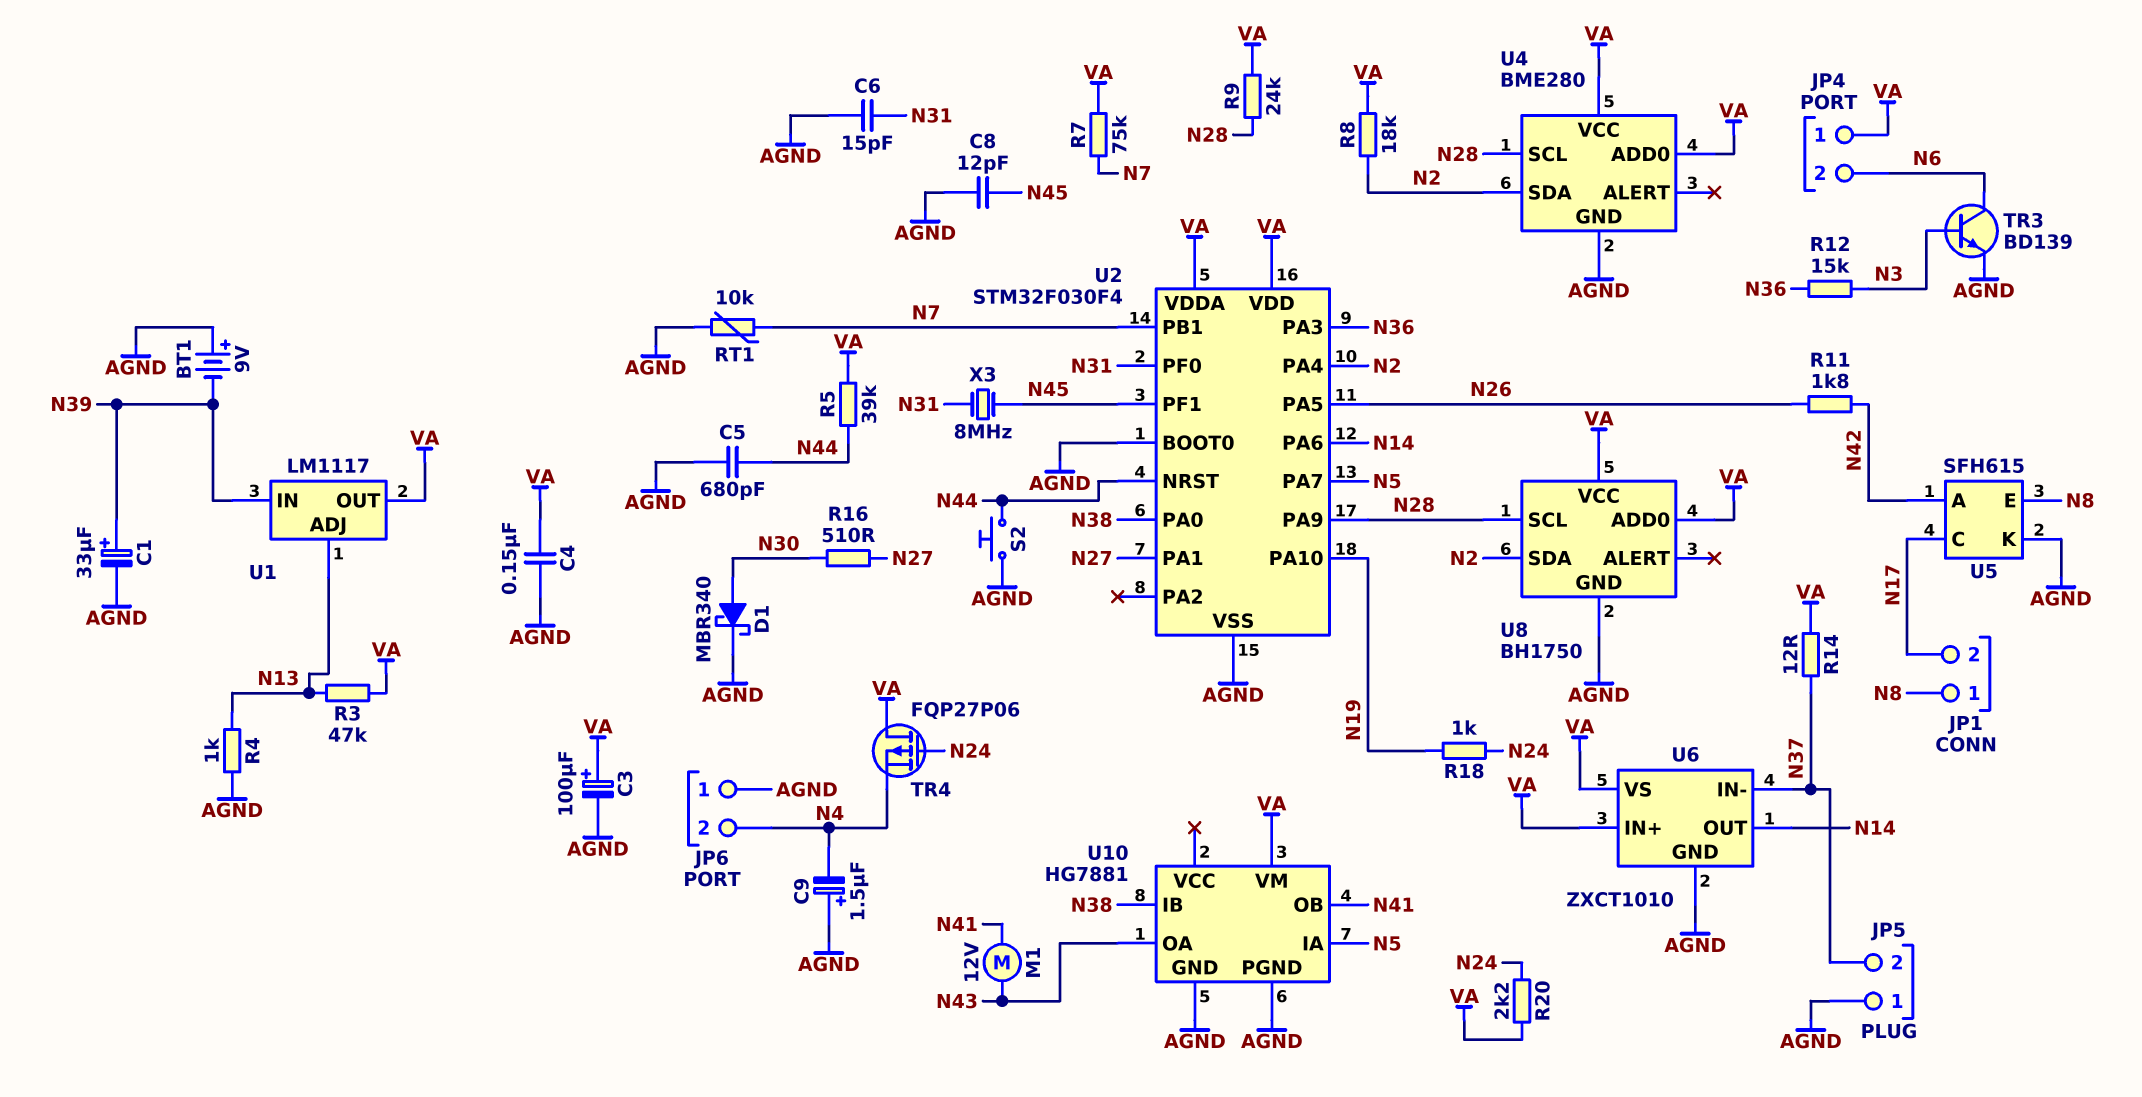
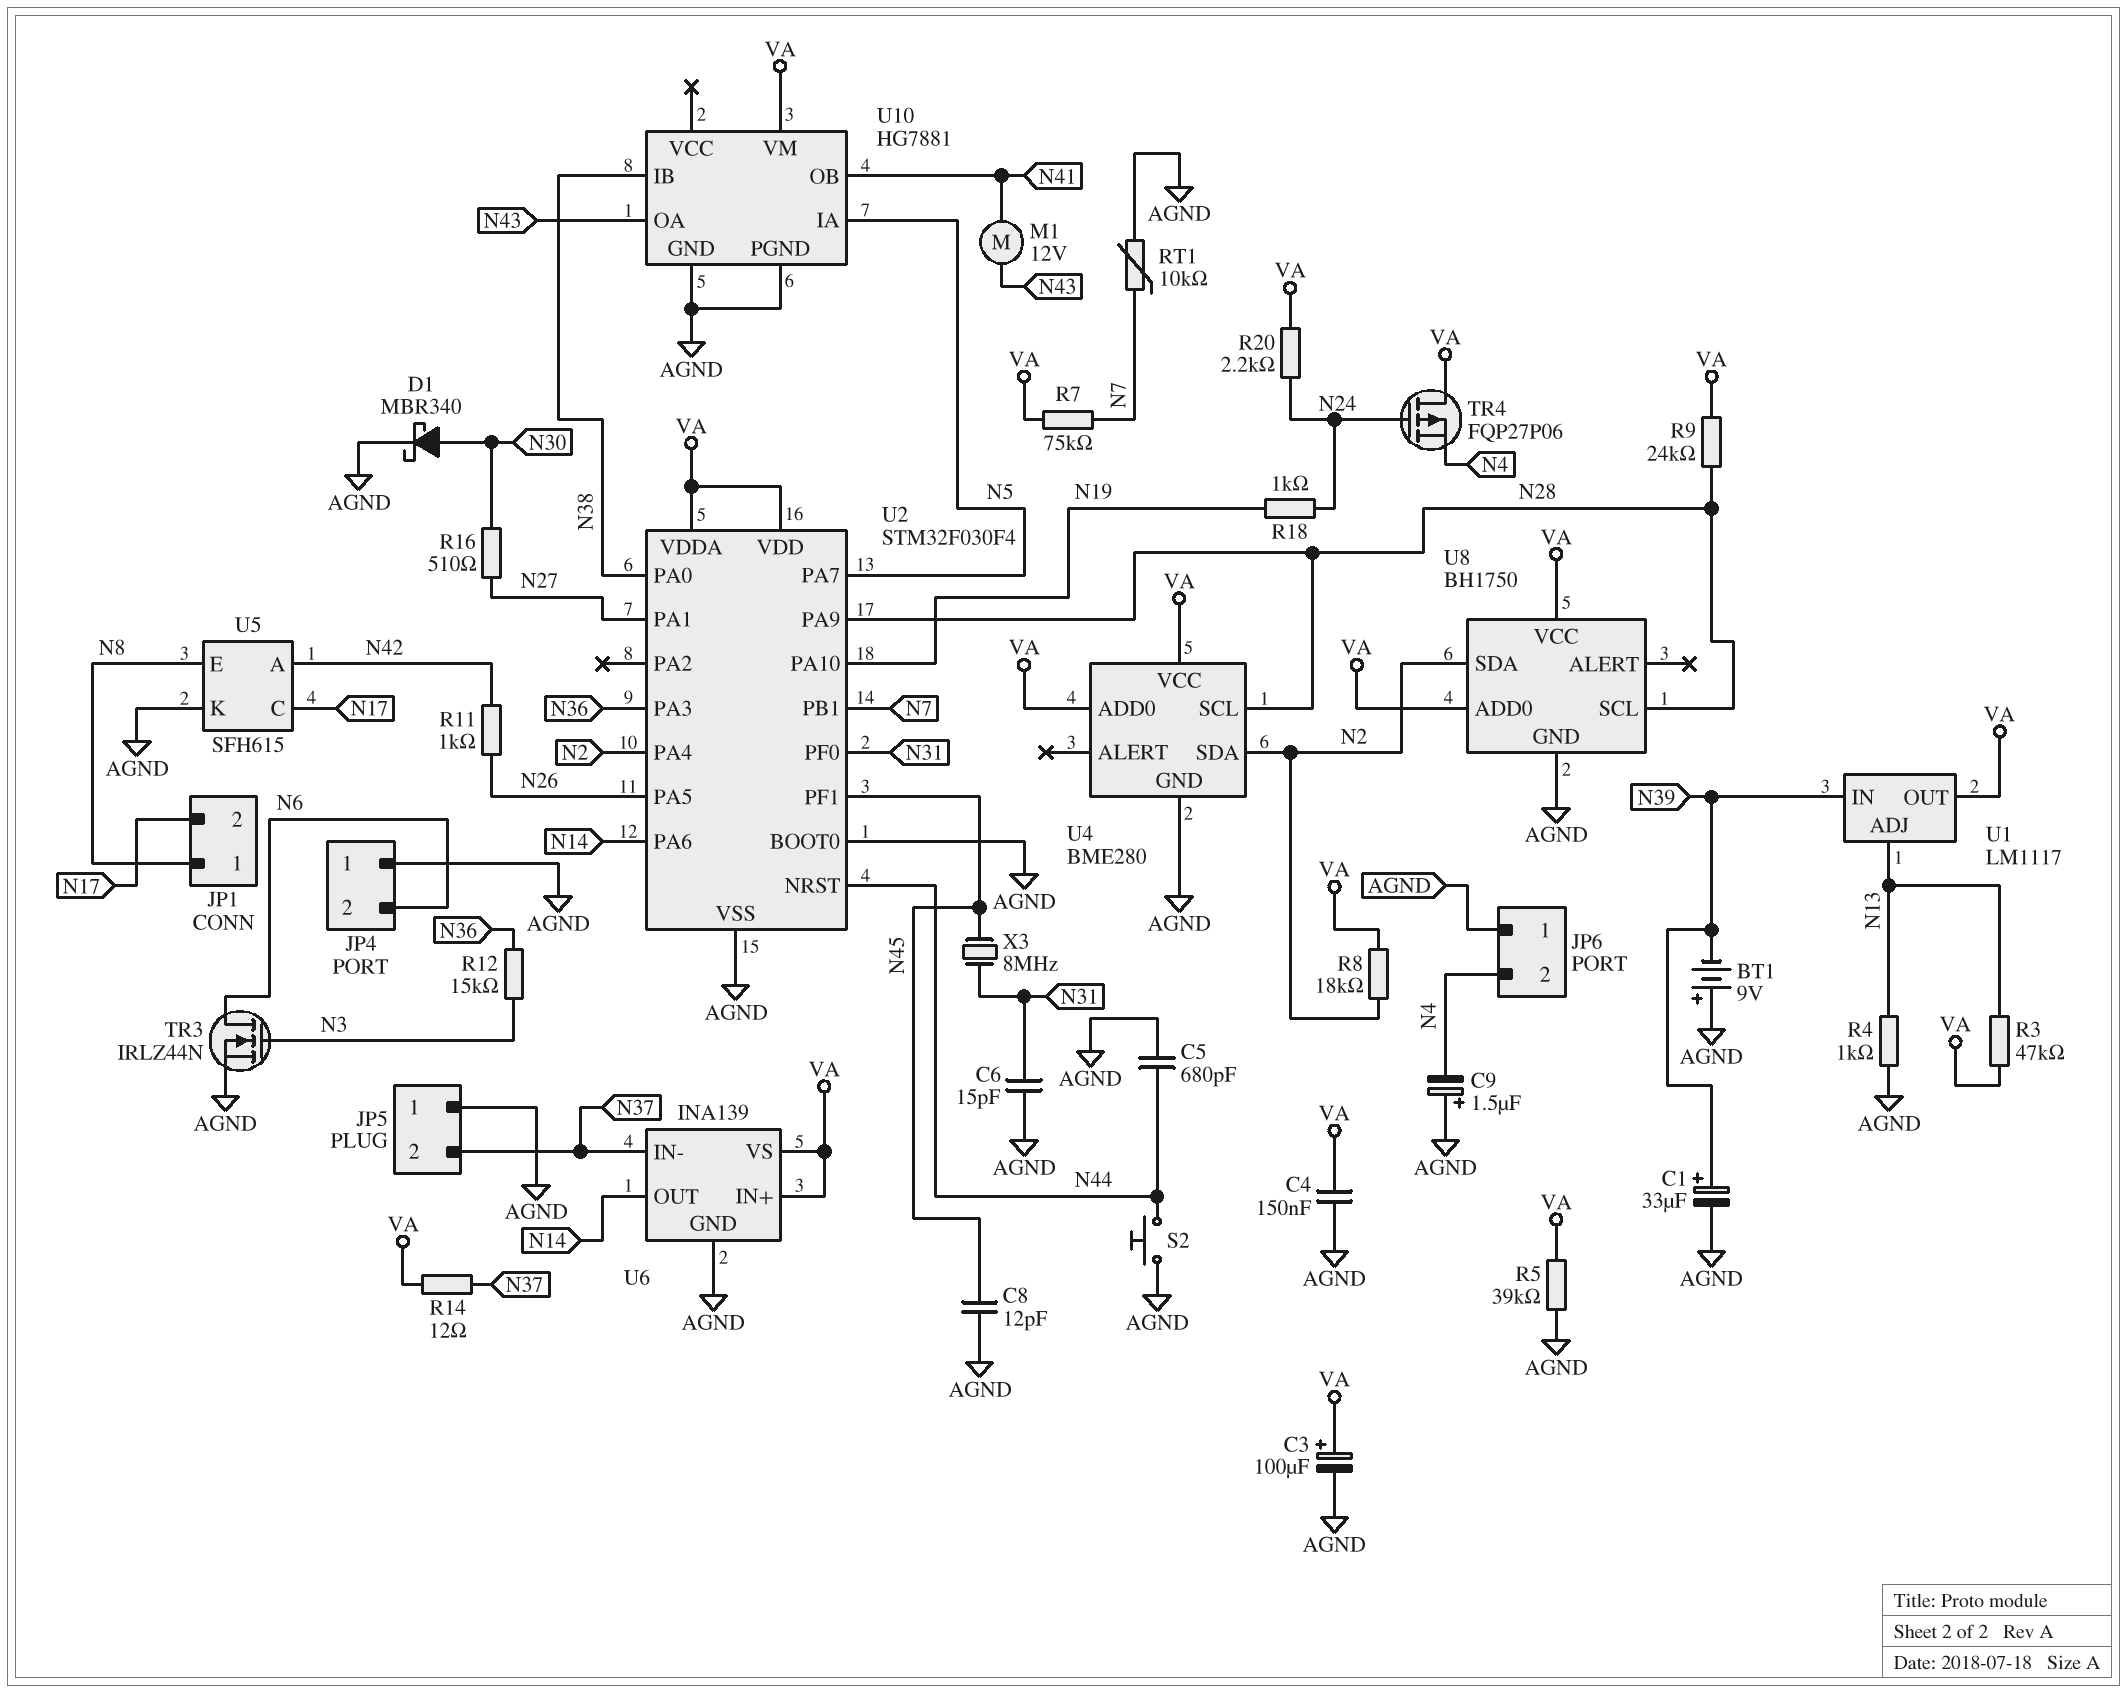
JP4 pin 1: VA -> AGND
R5: 39k (N44, VA) -> 39k (AGND, VA)
R11: 1.8k (N26, N42) -> 1k (N26, N42)
TR3: NPN BD139 (B N3, C N6, E AGND) -> NMOS IRLZ44N (G N3, D N6, S AGND)
U6: ZXCT1010 -> INA139

